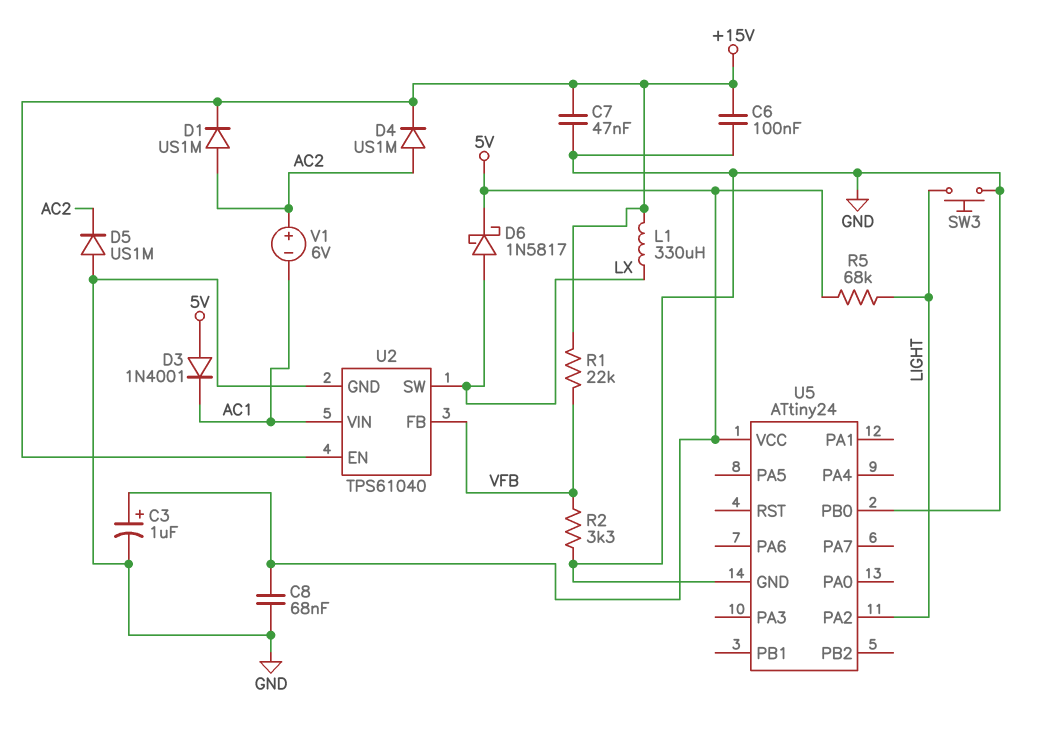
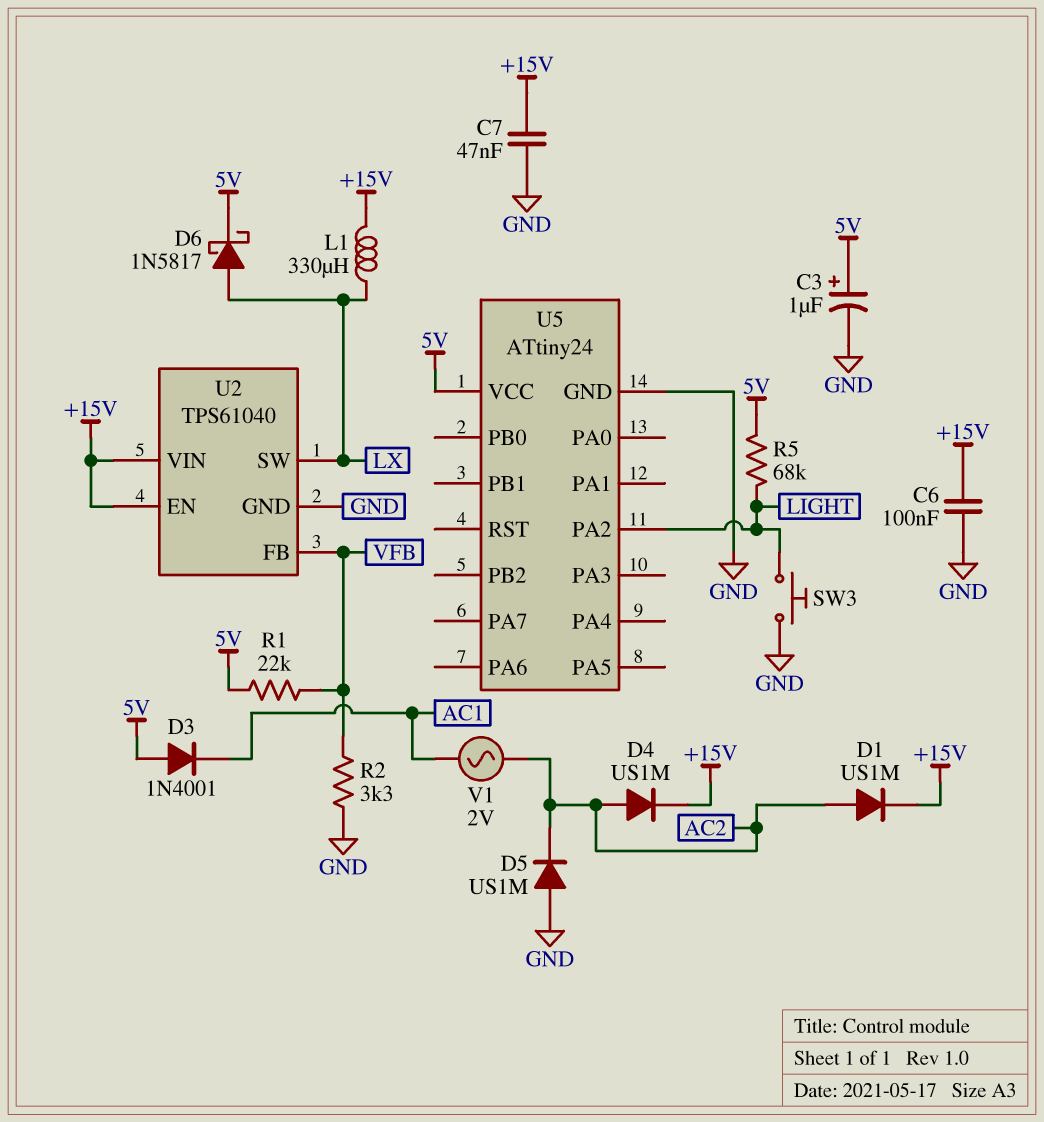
C8: 68nF (5V, GND) -> none
R1: 22k (+15V, VFB) -> 22k (5V, VFB)
U2 pin VIN: AC1 -> +15V
U5 pin PB0: GND -> none
V1: 6V (plus AC2, minus AC1) -> AC 2V (AC1, AC2)

